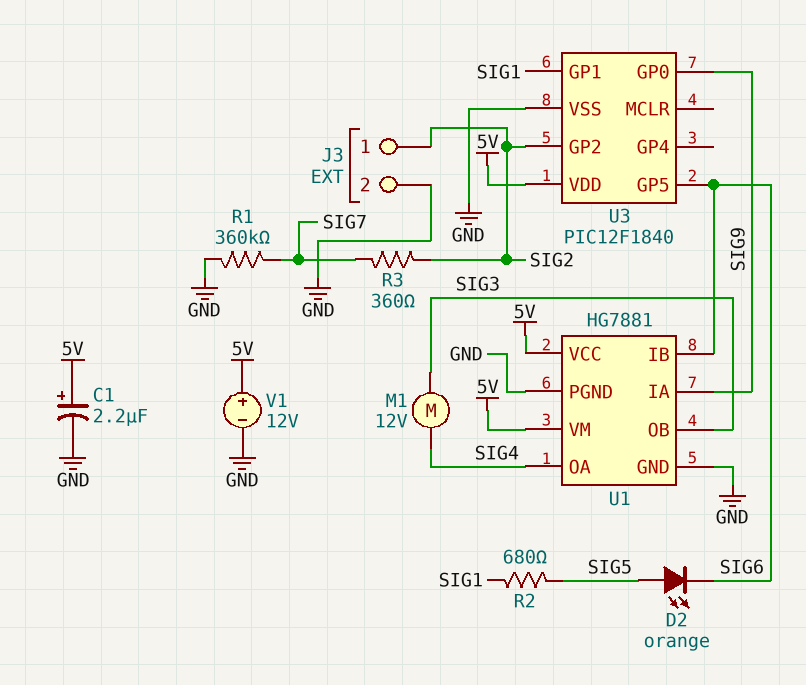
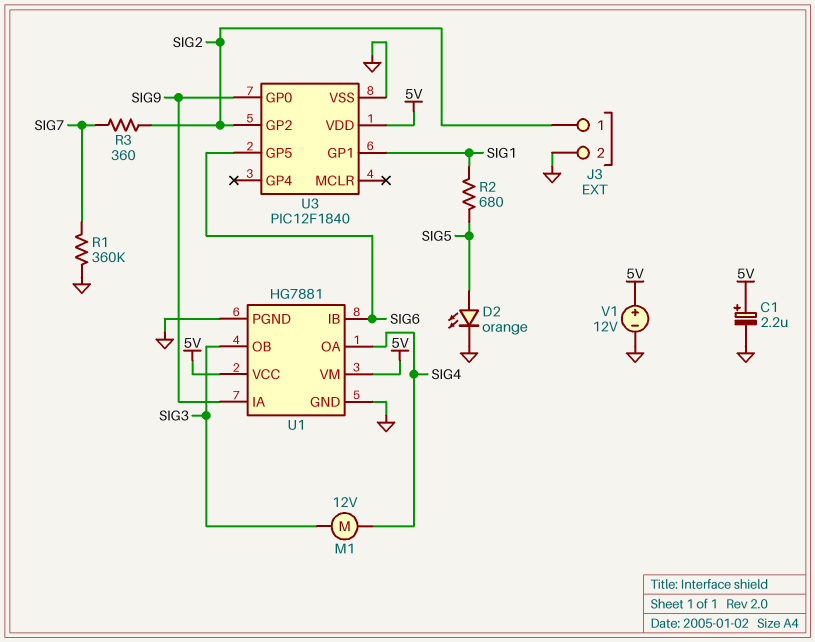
D2: LED orange (A SIG5, K SIG6) -> LED orange (A SIG5, K GND)

